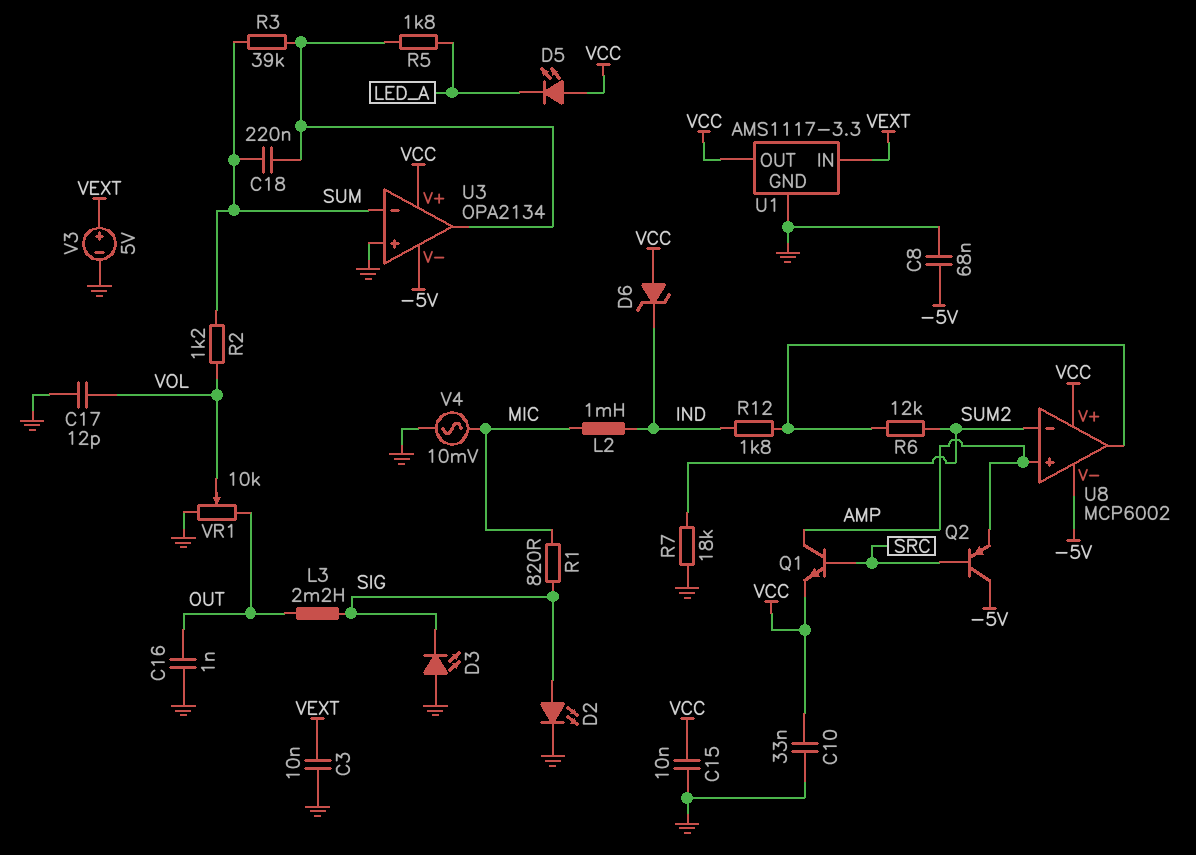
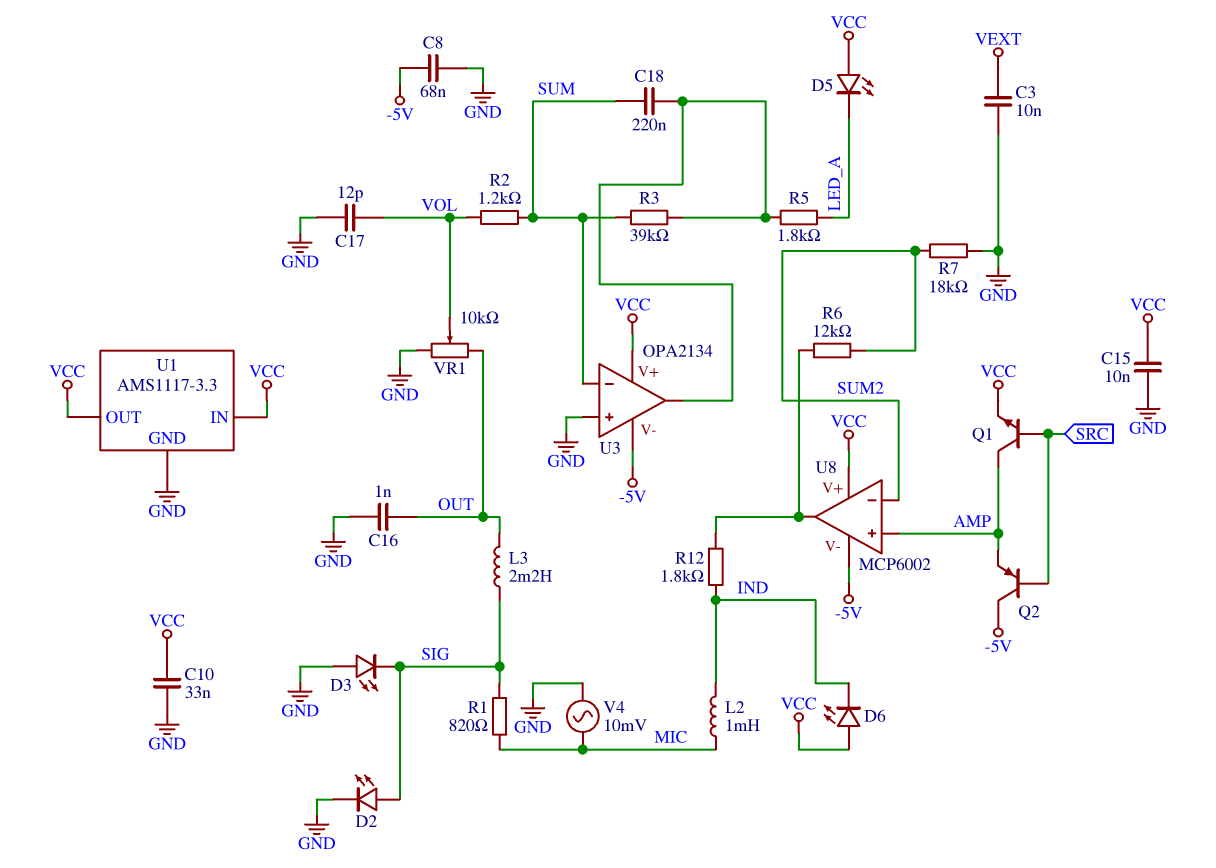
D6: zener (A VCC, K IND) -> LED (A VCC, K IND)
U1 pin IN: VEXT -> VCC
V3: 5V (plus VEXT, minus GND) -> none

